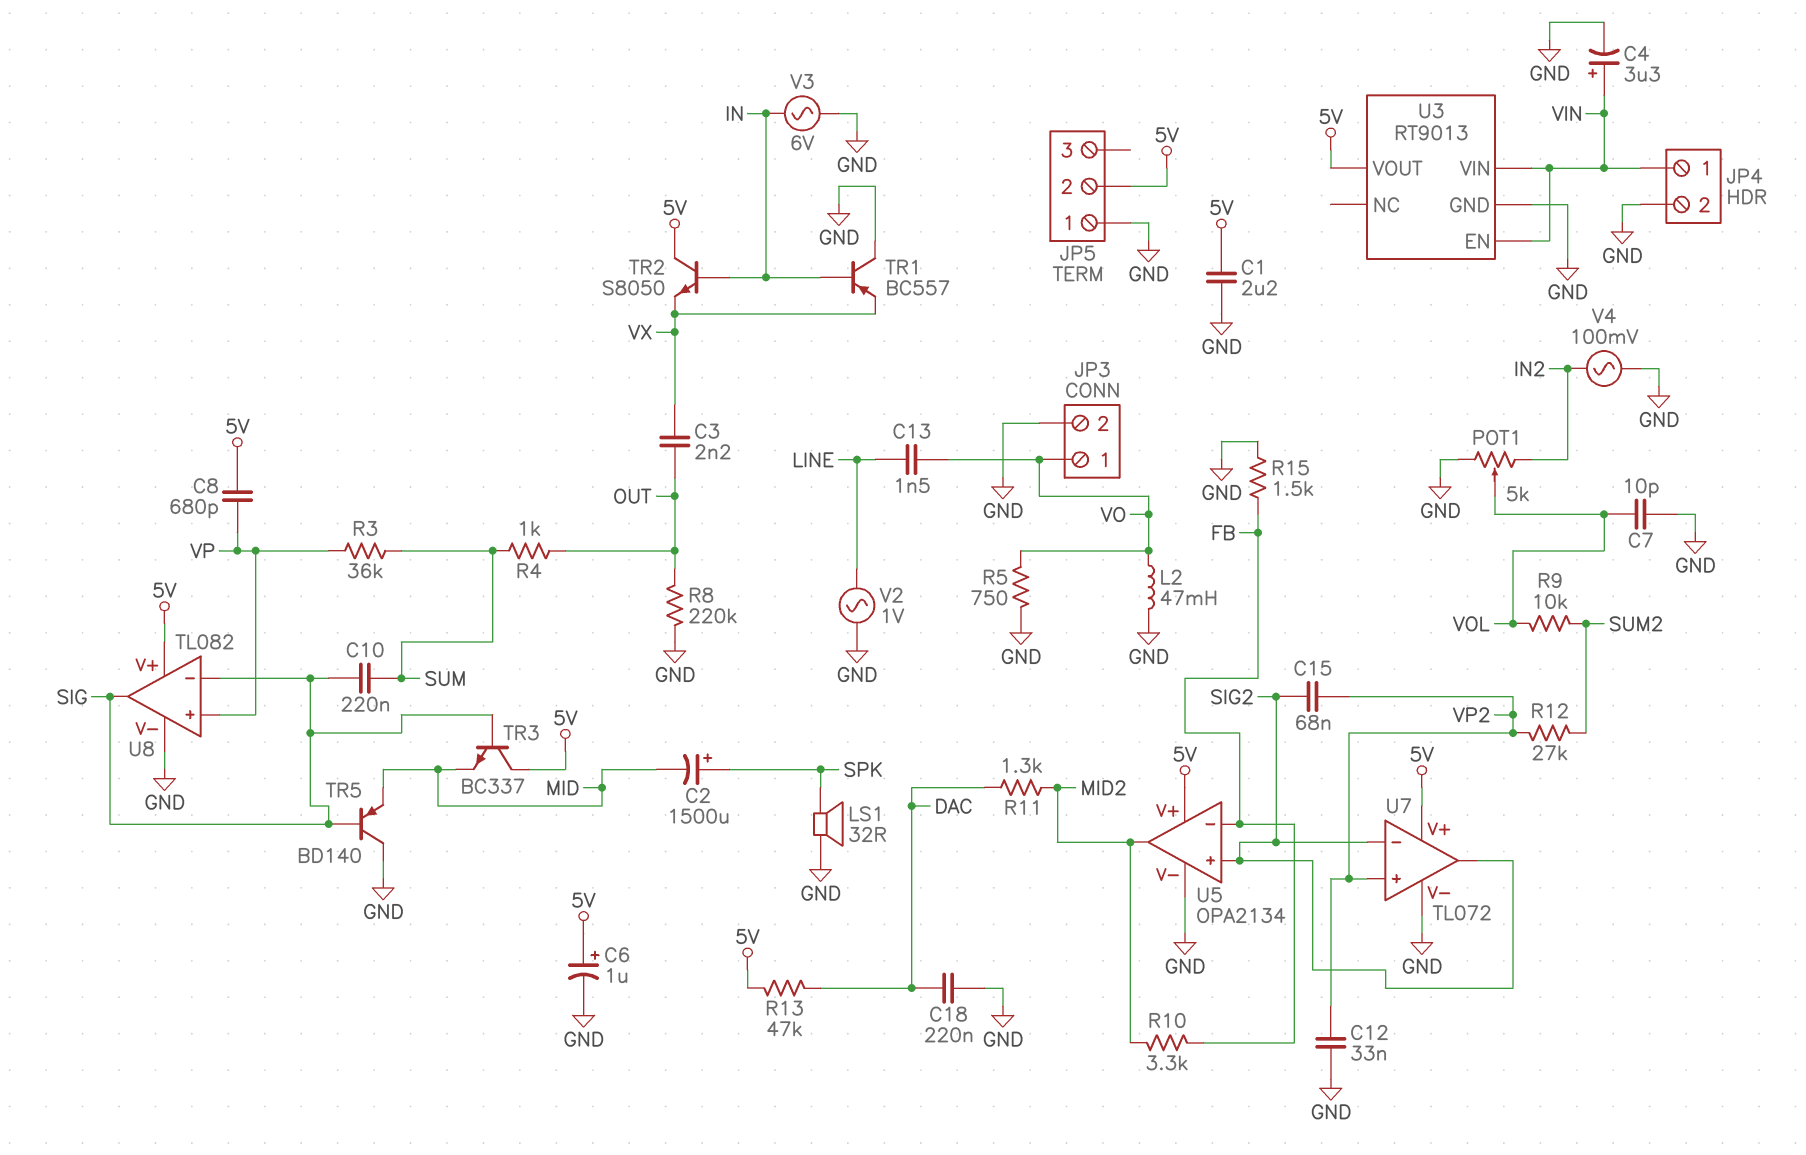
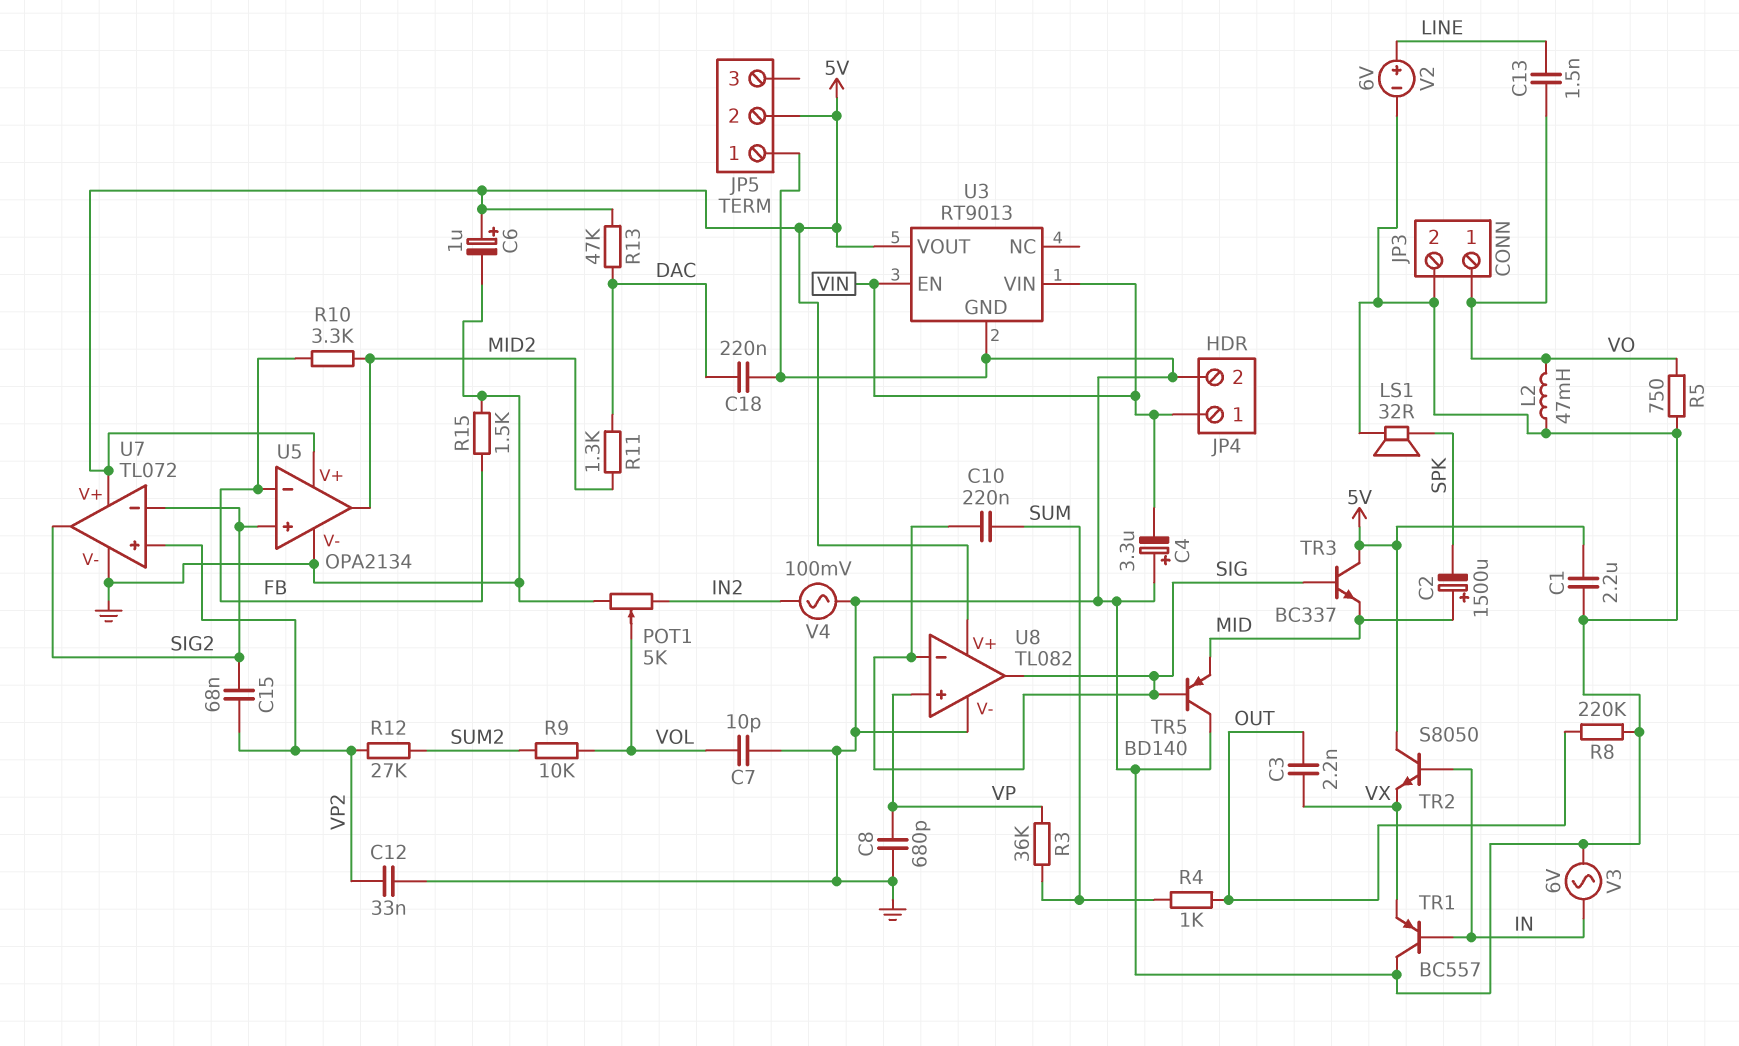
C2: 1500uF (plus SPK, minus MID) -> 1500uF (plus MID, minus SPK)
C4: 3.3uF (plus VIN, minus GND) -> 3.3uF (plus GND, minus VIN)
C8: 680pF (5V, VP) -> 680pF (GND, VP)
V2: AC 1V (GND, LINE) -> 6V (plus LINE, minus GND)

